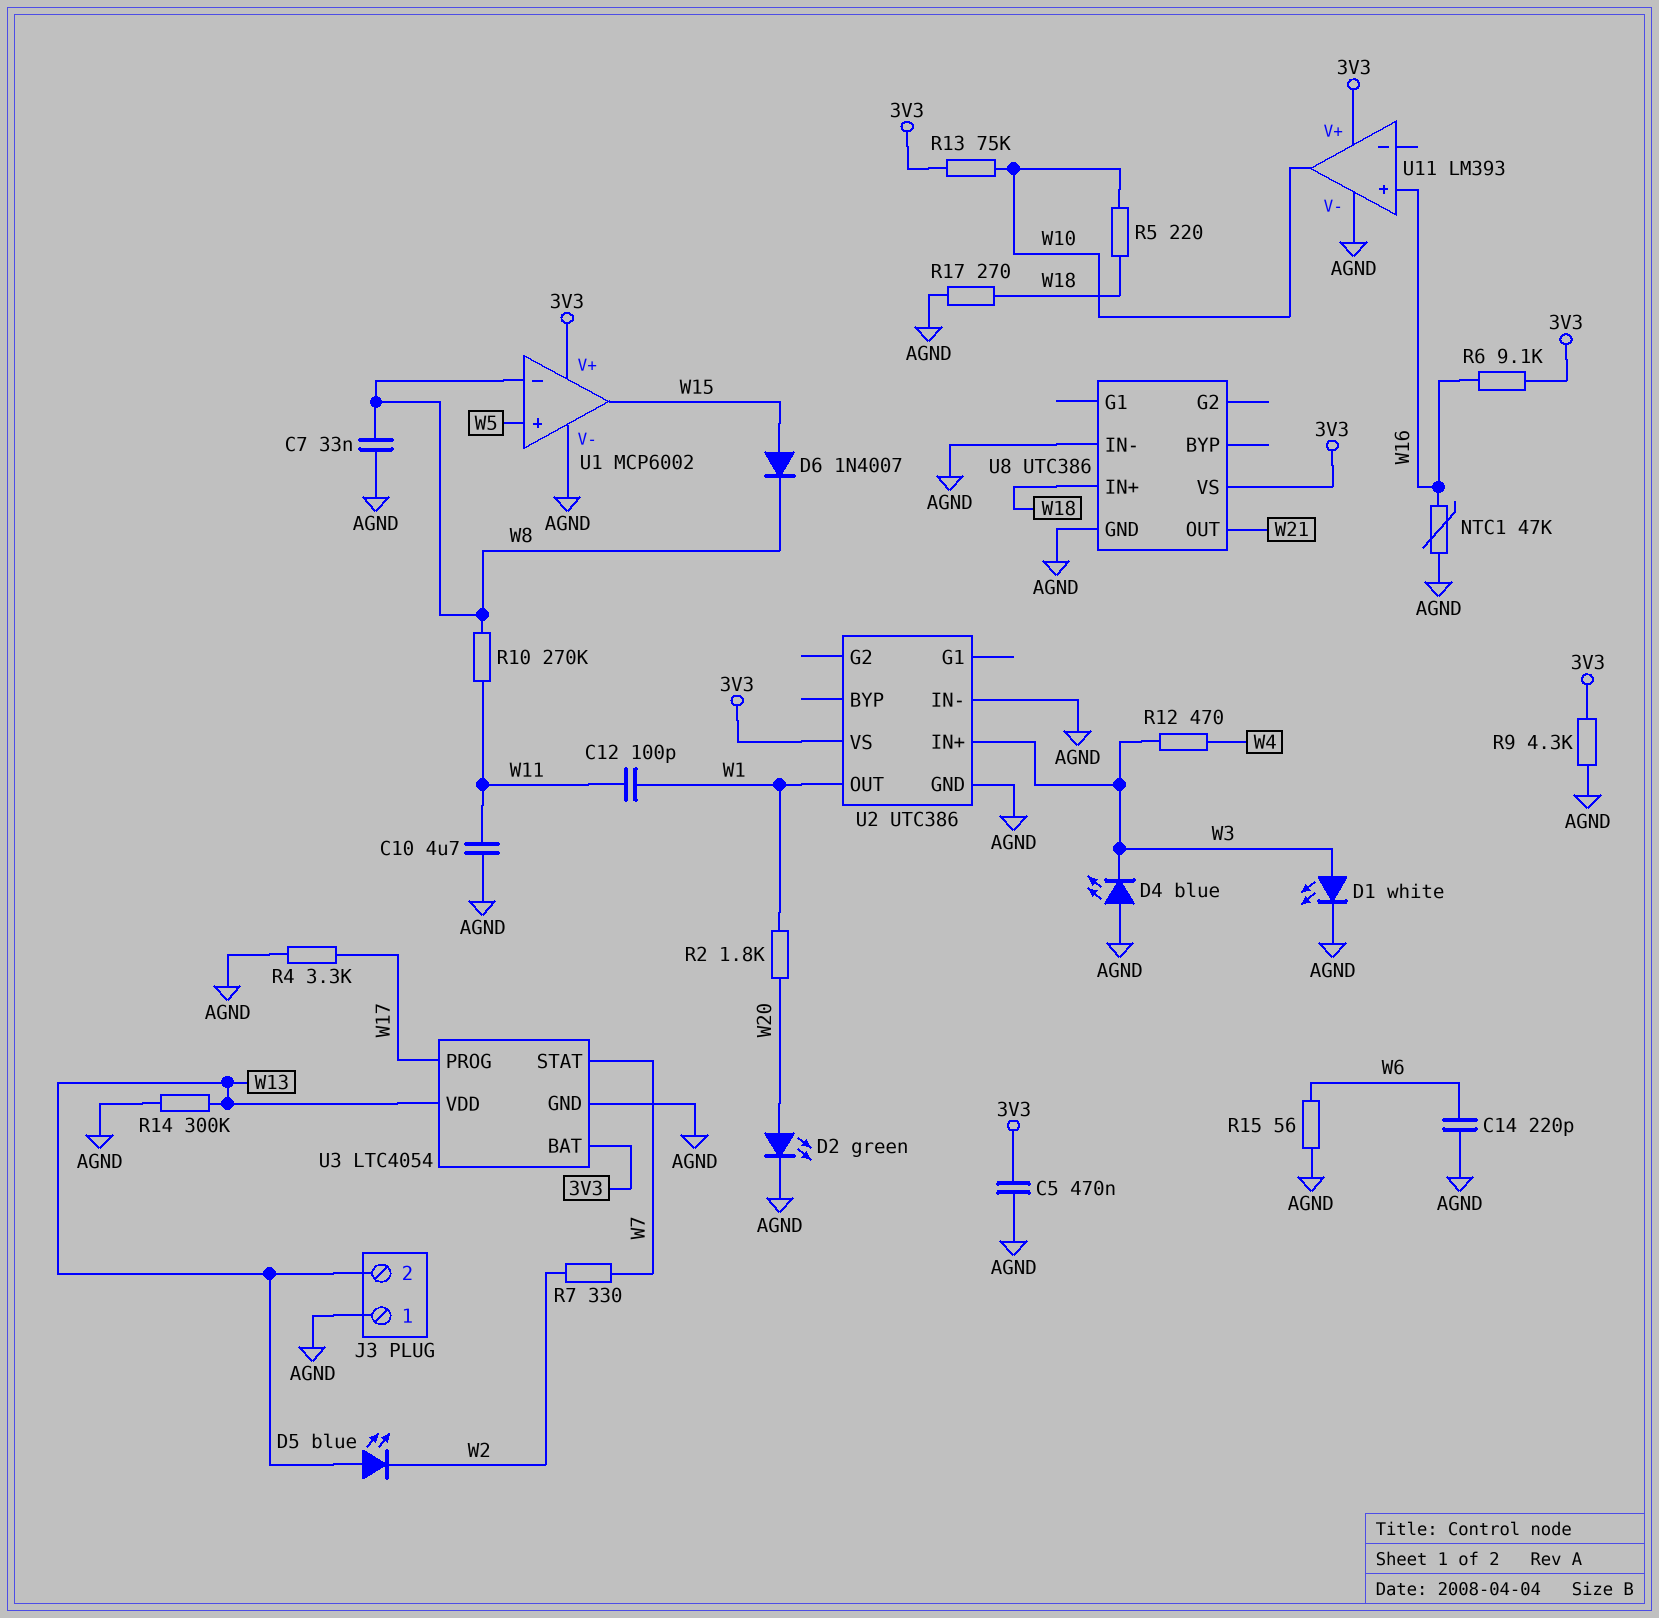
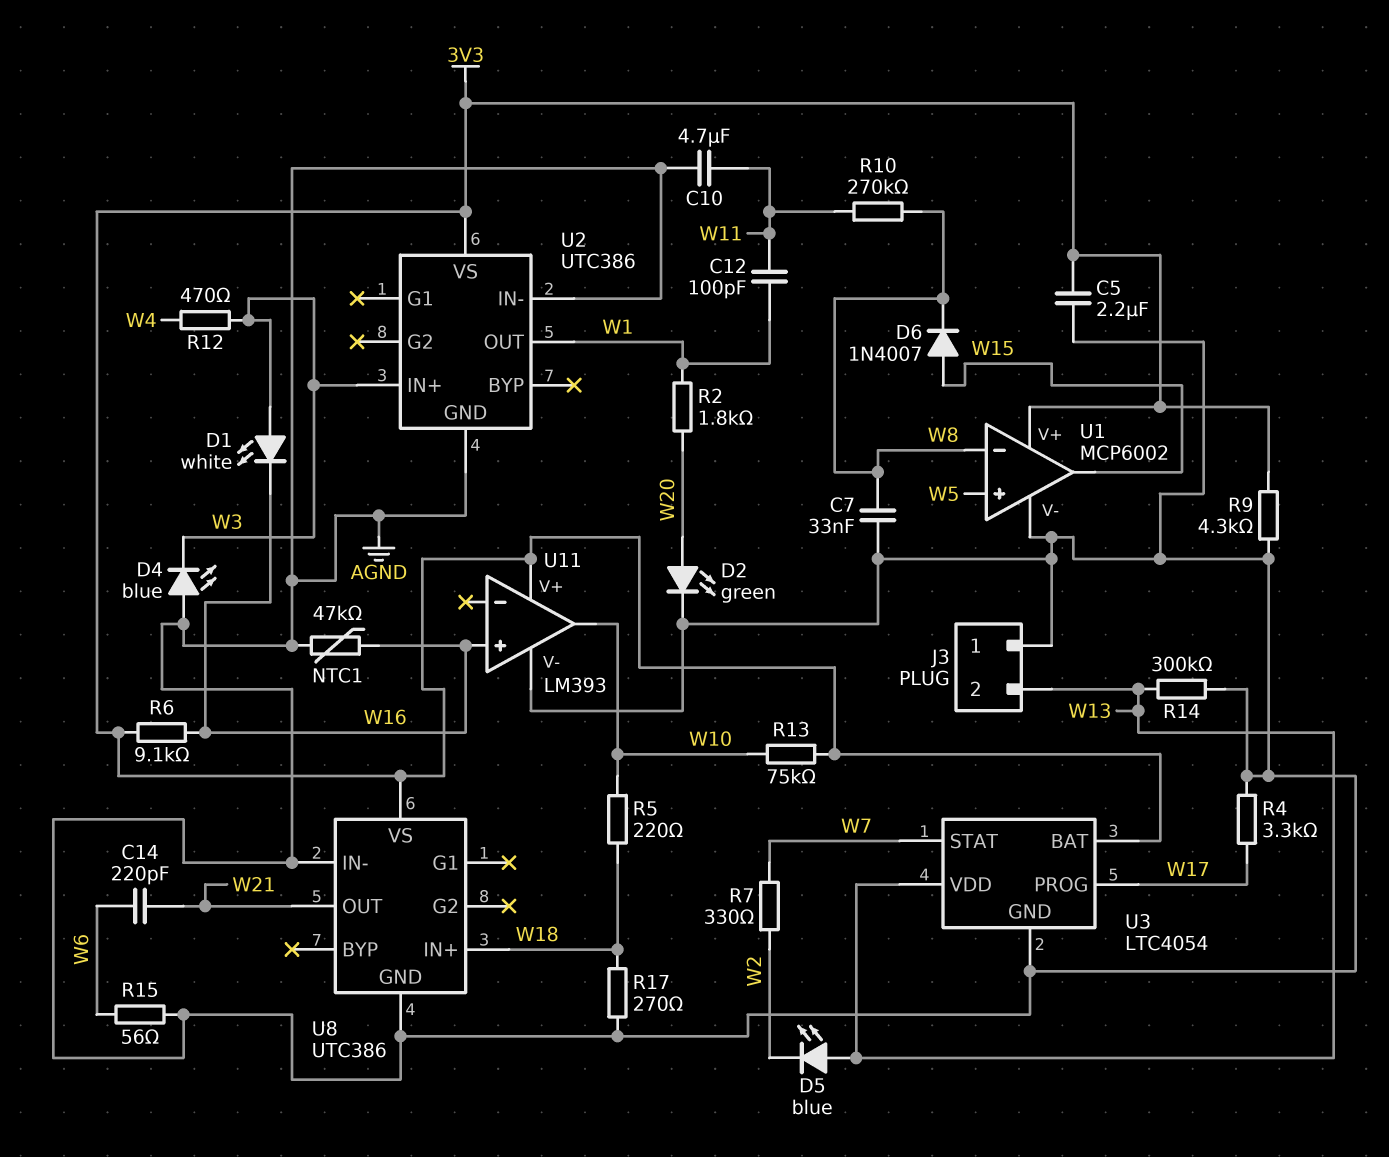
C5: 470nF (3V3, AGND) -> 2.2uF (3V3, AGND)
C14: 220pF (AGND, W6) -> 220pF (W6, W21)
D1: LED white (A W3, K AGND) -> LED white (A W3, K W16)

